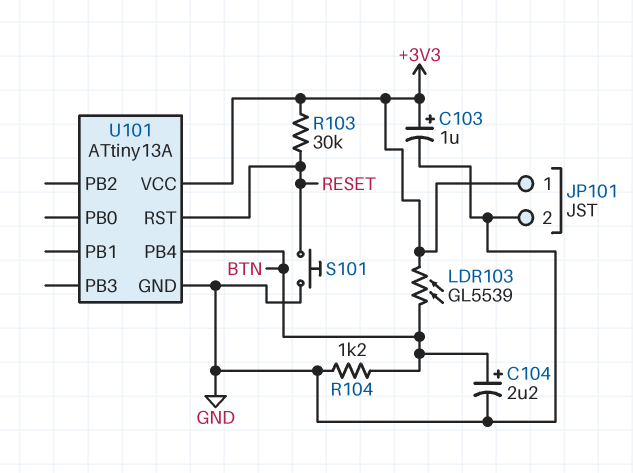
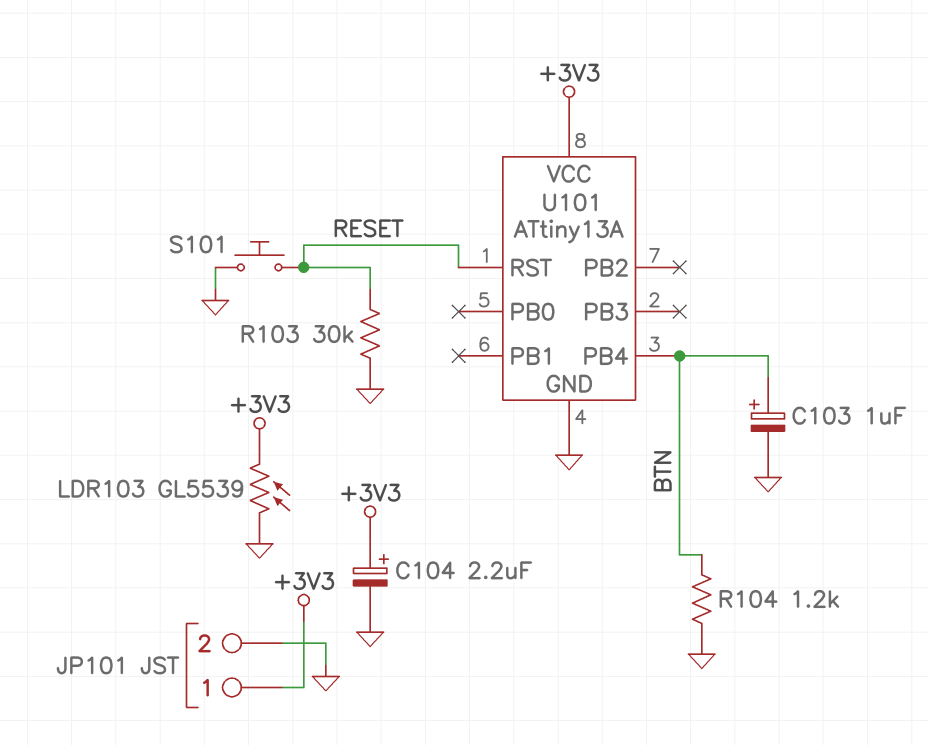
C103: 1uF (plus +3V3, minus GND) -> 1uF (plus BTN, minus GND)
C104: 2.2uF (plus BTN, minus GND) -> 2.2uF (plus +3V3, minus GND)
LDR103: GL5539 (+3V3, BTN) -> GL5539 (+3V3, GND)
R103: 30k (+3V3, RESET) -> 30k (GND, RESET)

